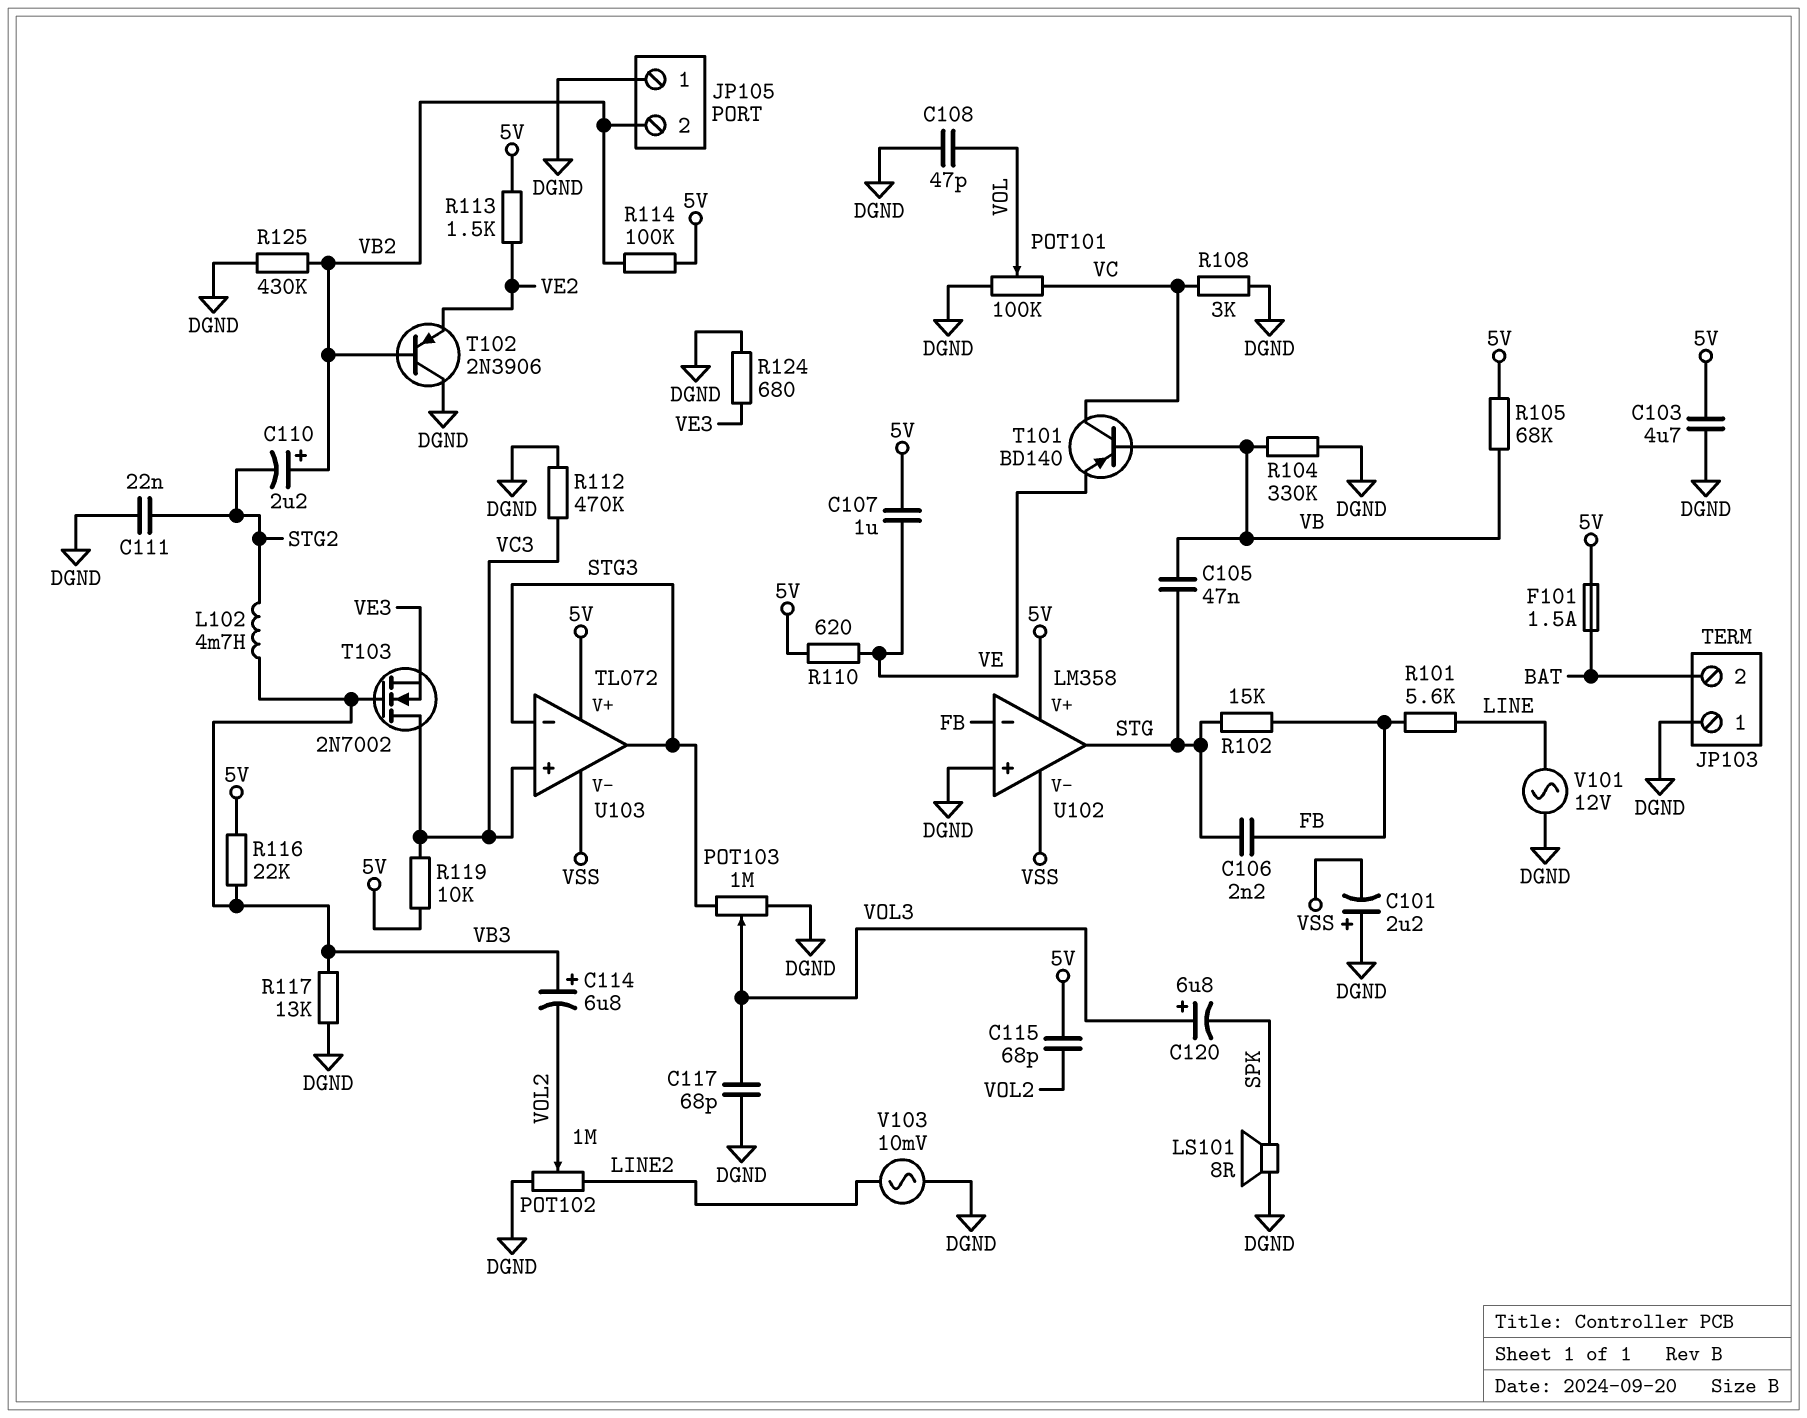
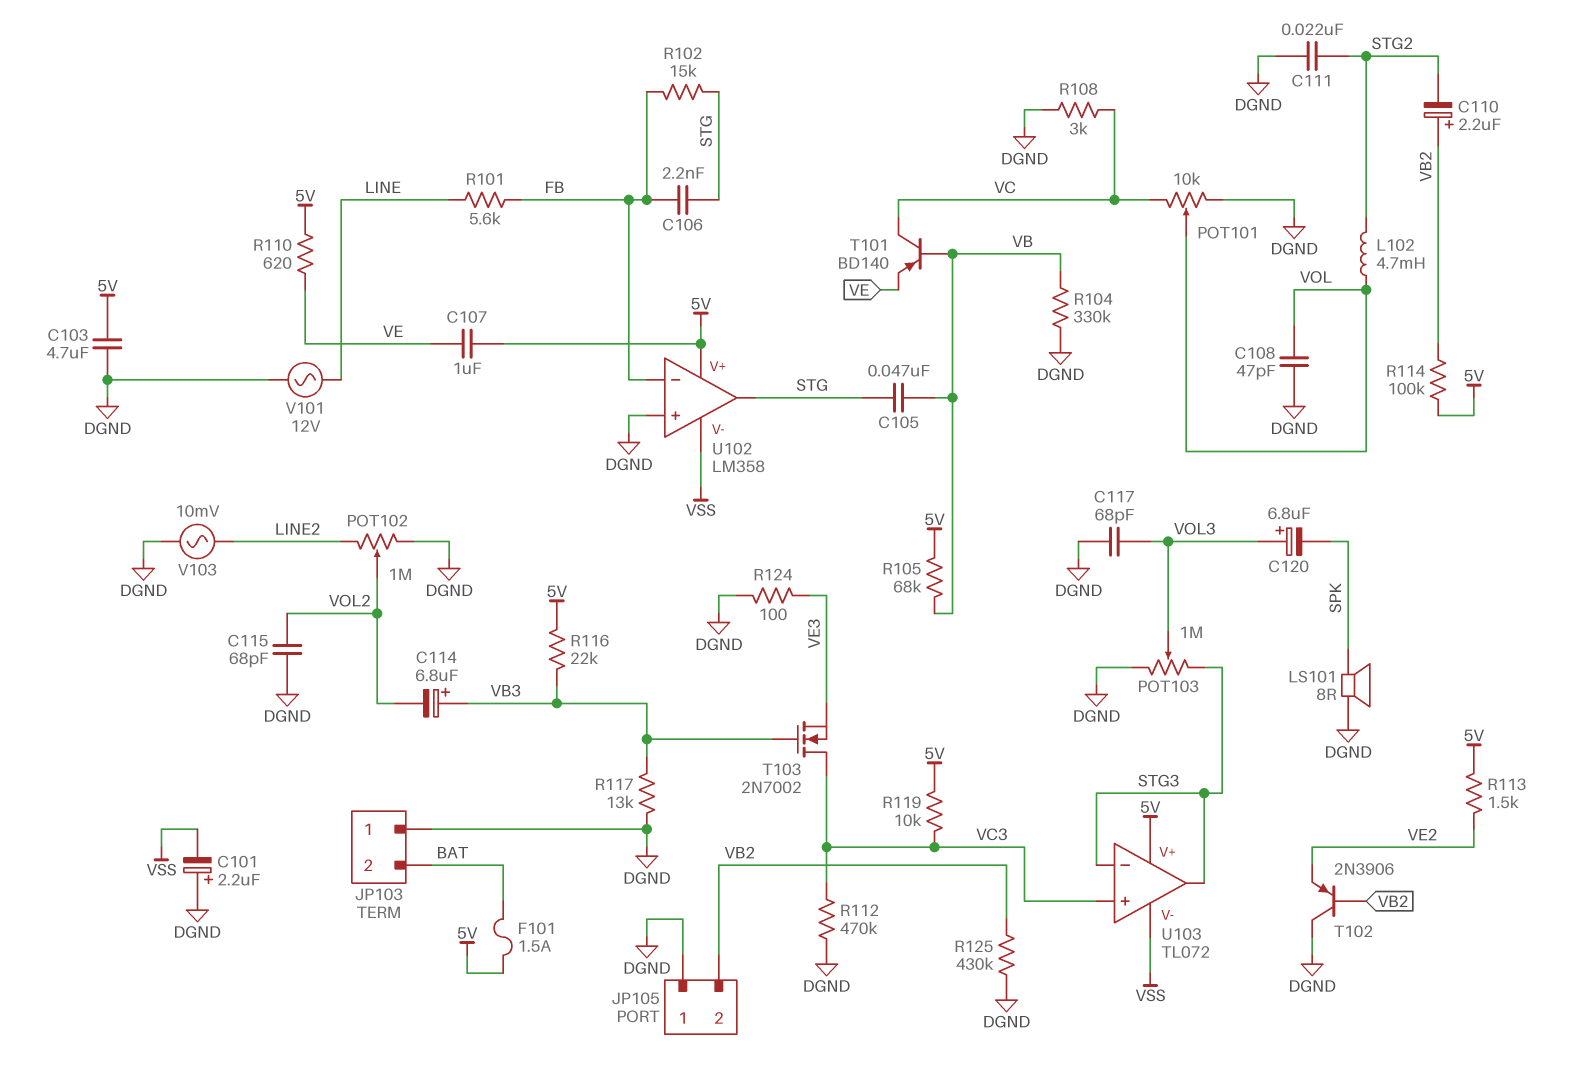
C115: 68pF (5V, VOL2) -> 68pF (DGND, VOL2)
L102: 4.7mH (STG2, VB3) -> 4.7mH (STG2, VOL)
POT101: 100k (DGND, VC, wiper VOL) -> 10k (DGND, VC, wiper VOL)
R124: 680 (DGND, VE3) -> 100 (DGND, VE3)

